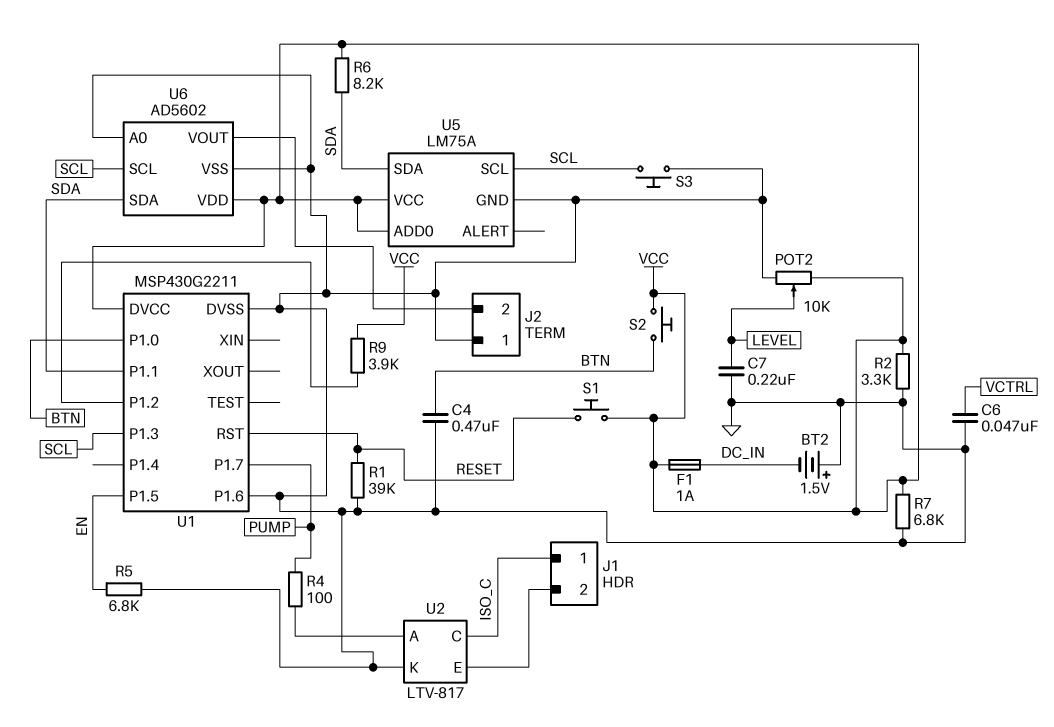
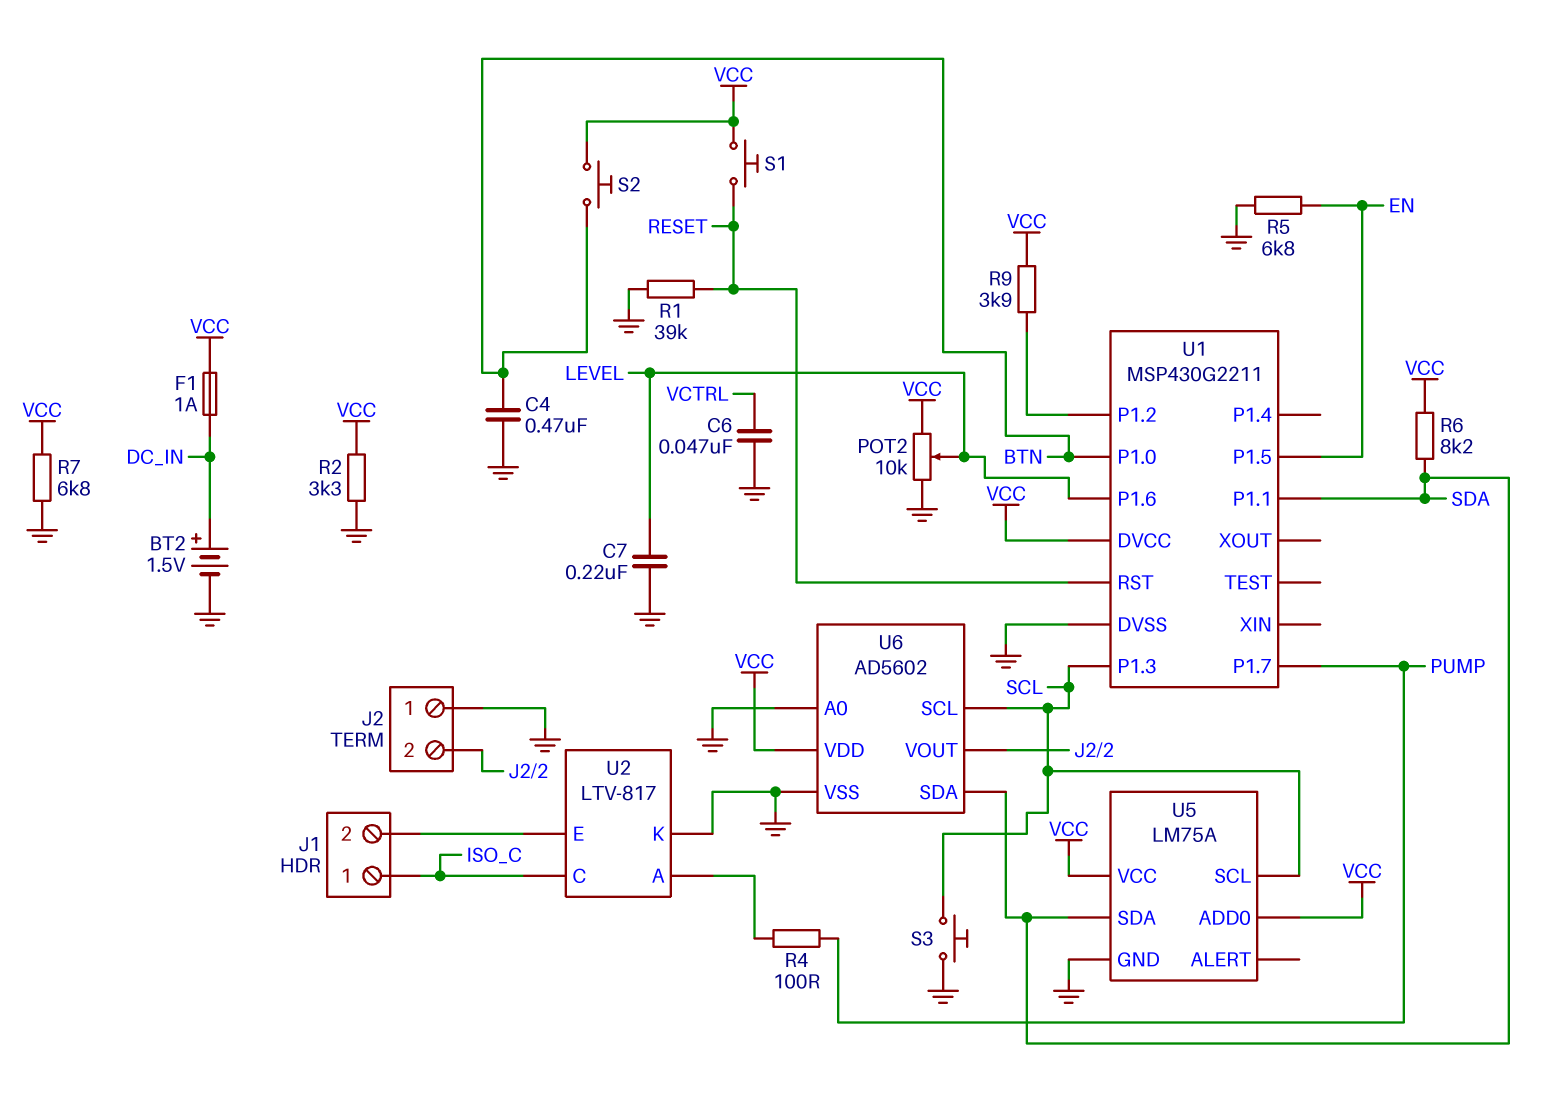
BT2: 1.5V (plus GND, minus DC_IN) -> 1.5V (plus DC_IN, minus GND)
U1 pin P1.6: GND -> LEVEL

